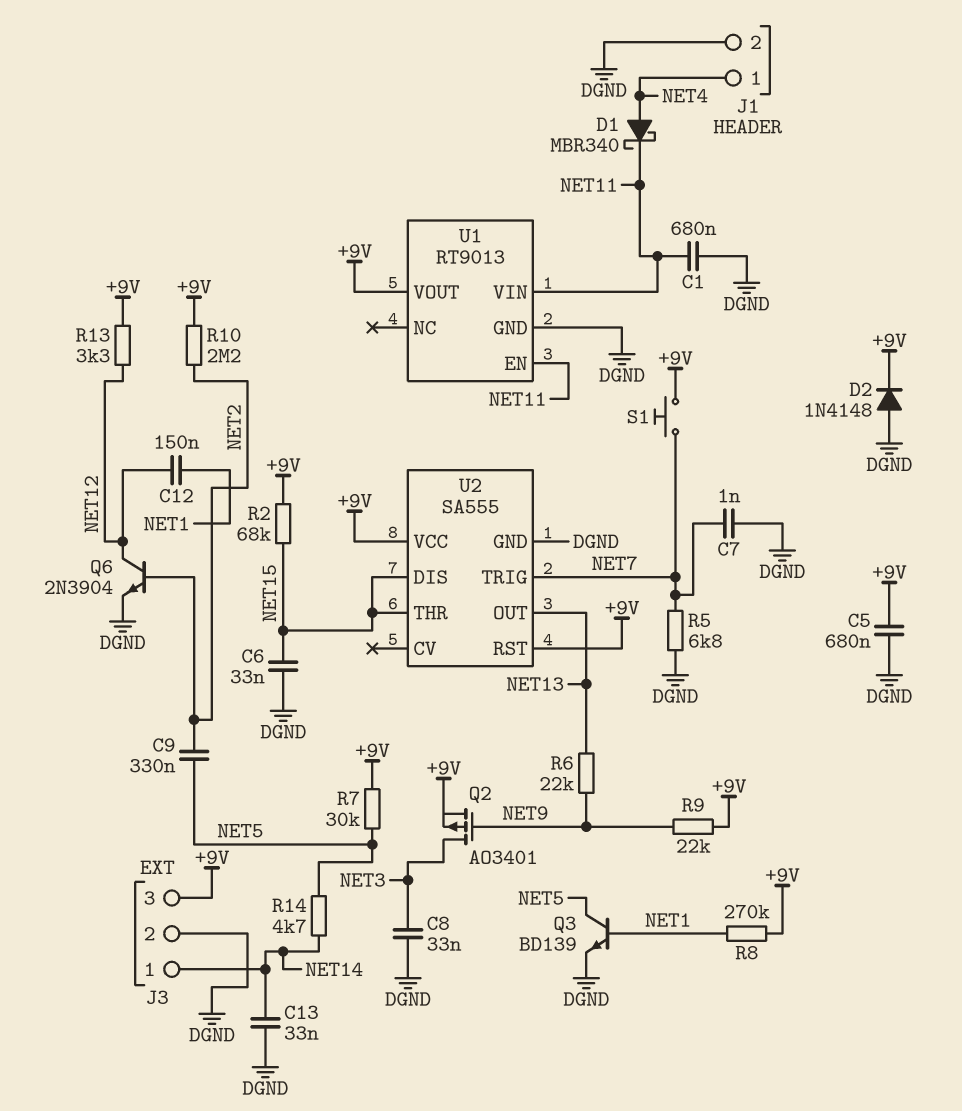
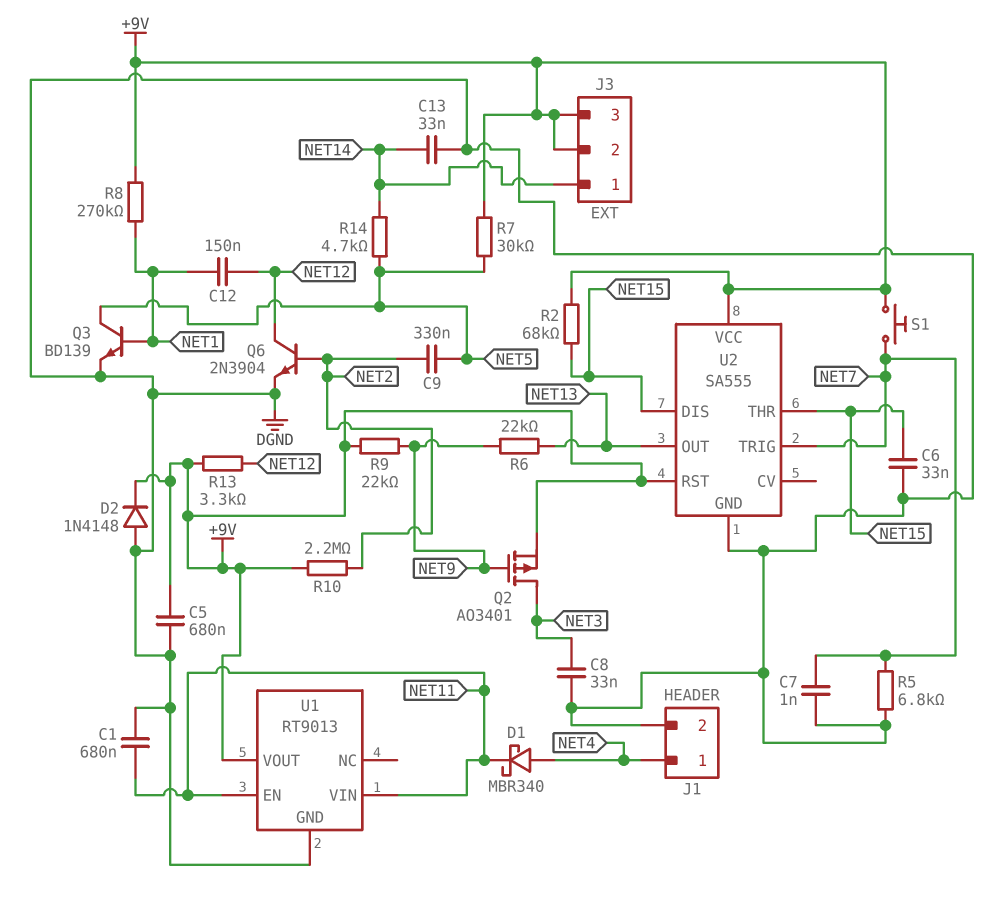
J3 pin 2: DGND -> +9V

